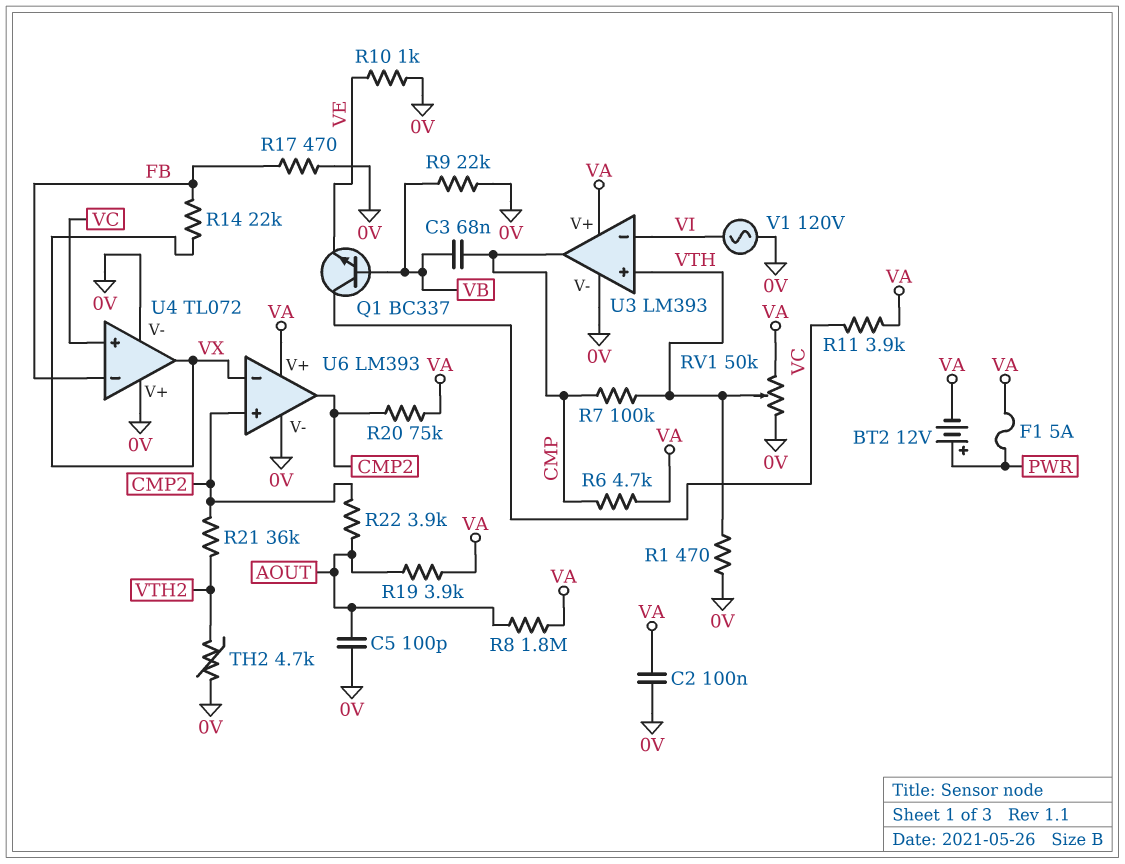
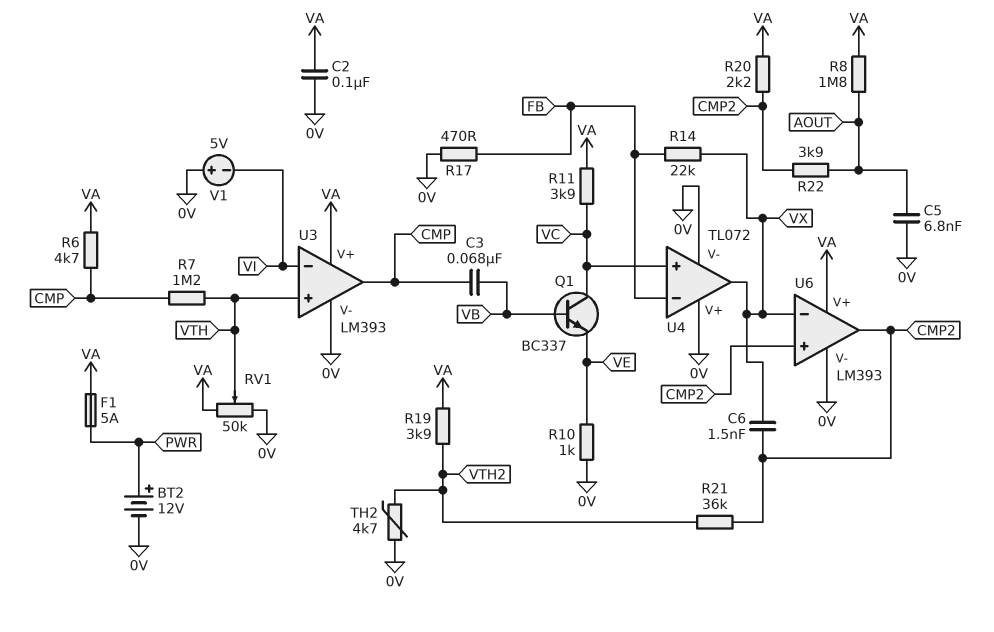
BT2: 12V (plus PWR, minus VA) -> 12V (plus PWR, minus 0V)
C5: 100pF (0V, AOUT) -> 6.8nF (0V, AOUT)
C6: none -> 1.5nF (CMP2, VX)
R1: 470 (0V, VTH) -> none
R7: 100k (CMP, VTH) -> 1.2M (CMP, VTH)
R9: 22k (0V, VB) -> none
R19: 3.9k (AOUT, VA) -> 3.9k (VA, VTH2)
R20: 75k (CMP2, VA) -> 2.2k (CMP2, VA)
V1: AC 120V (0V, VI) -> 5V (plus 0V, minus VI)

